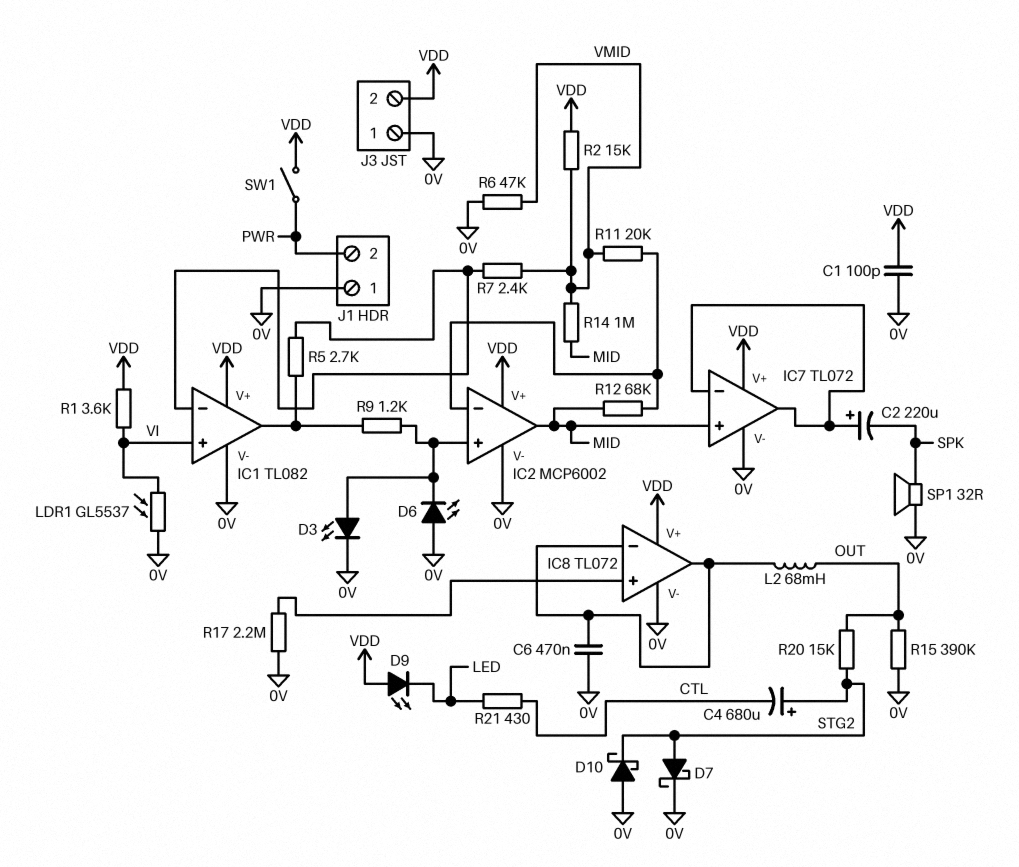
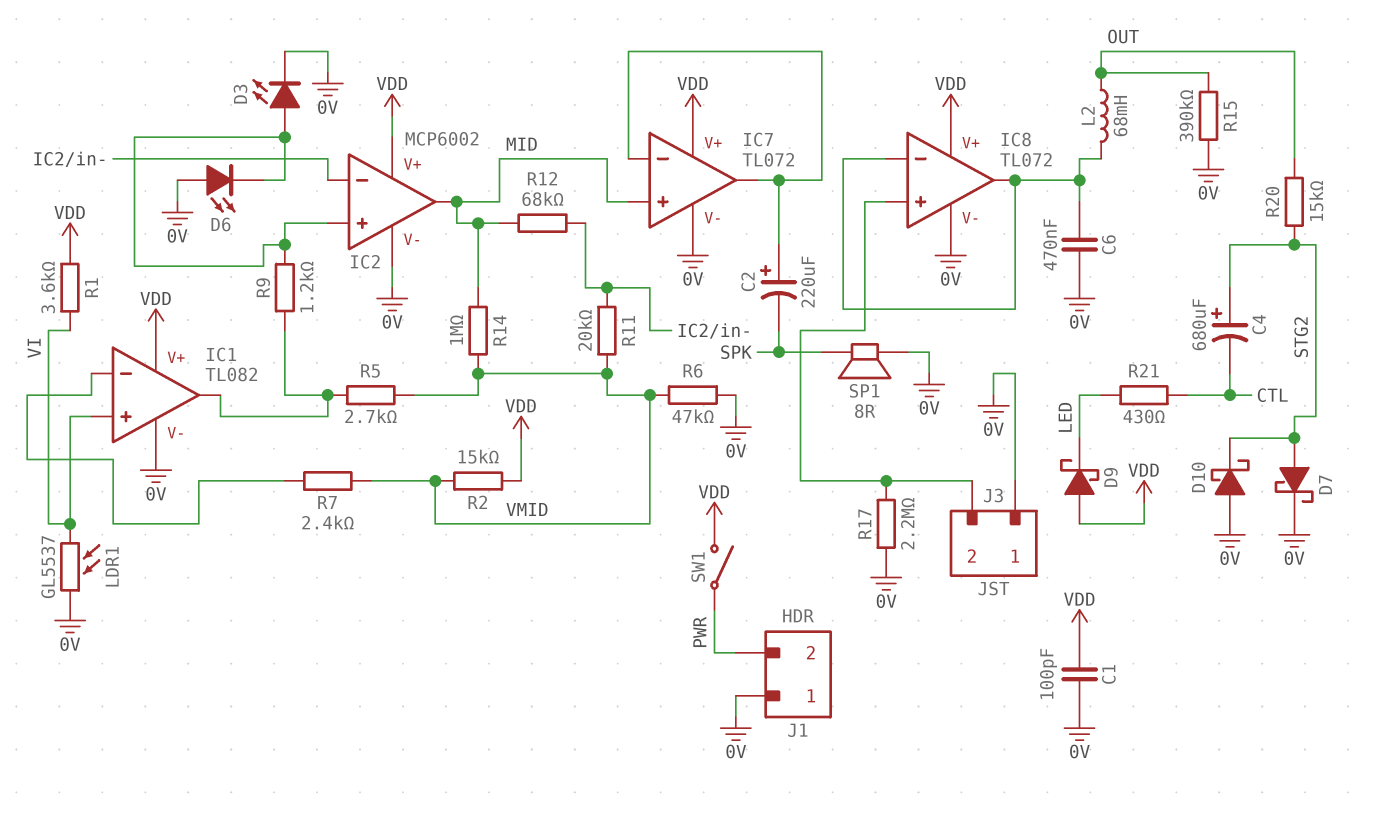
D9: LED (A VDD, K LED) -> schottky (A VDD, K LED)
J3 pin 2: VDD -> IC8/in+
R5: 2.7k (IC1/in-, IC1/out) -> 2.7k (IC1/out, VMID)
SP1: speaker 32R (0V, SPK) -> speaker 8R (0V, SPK)

